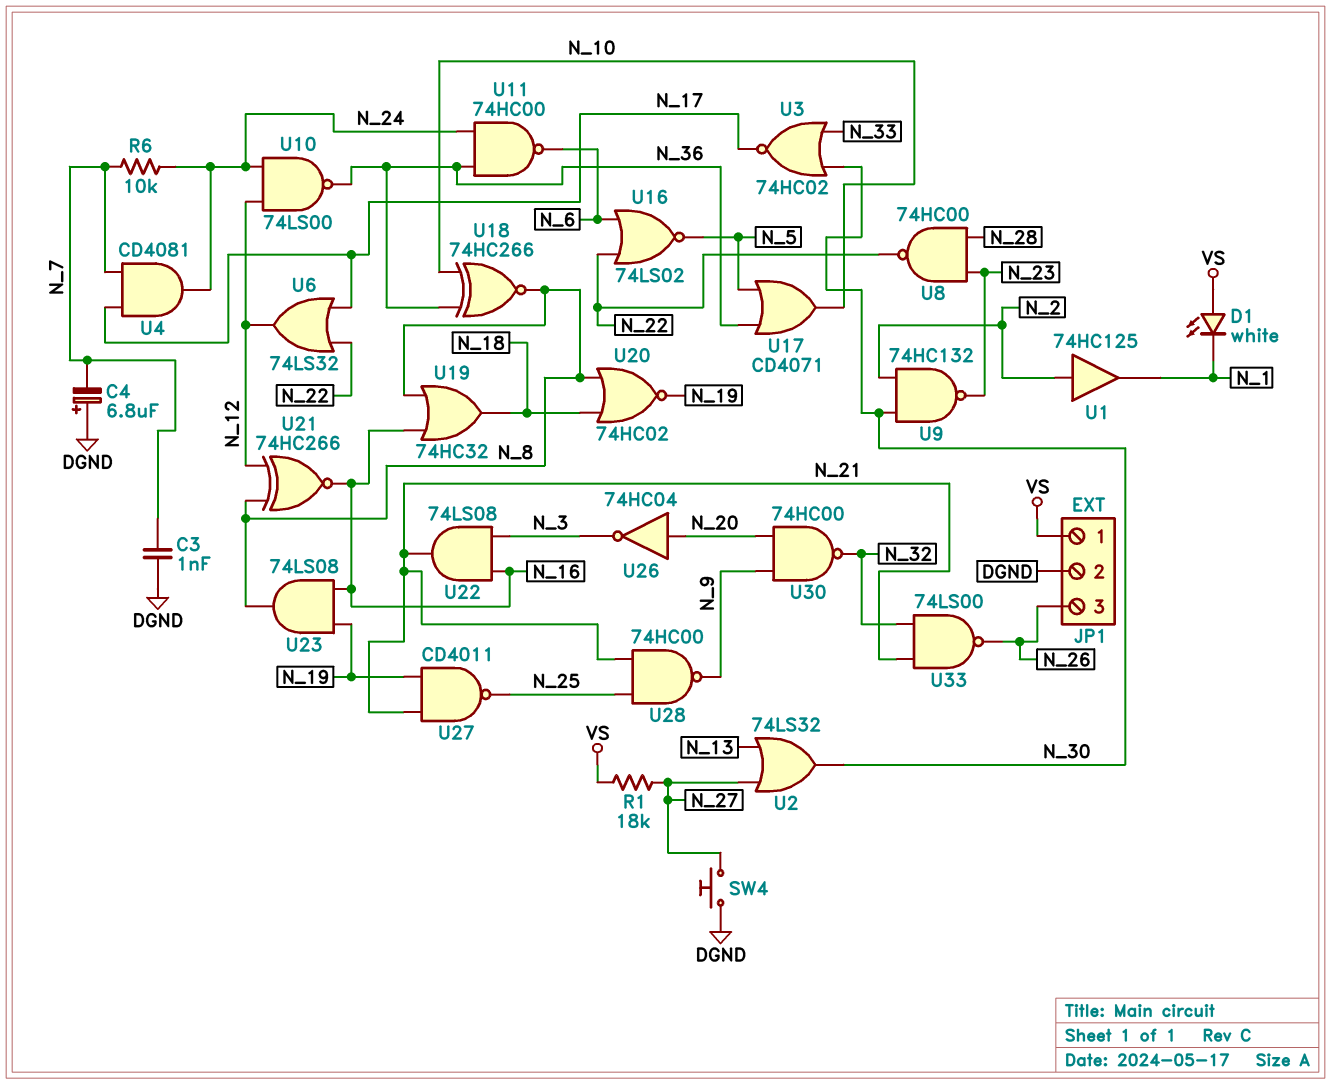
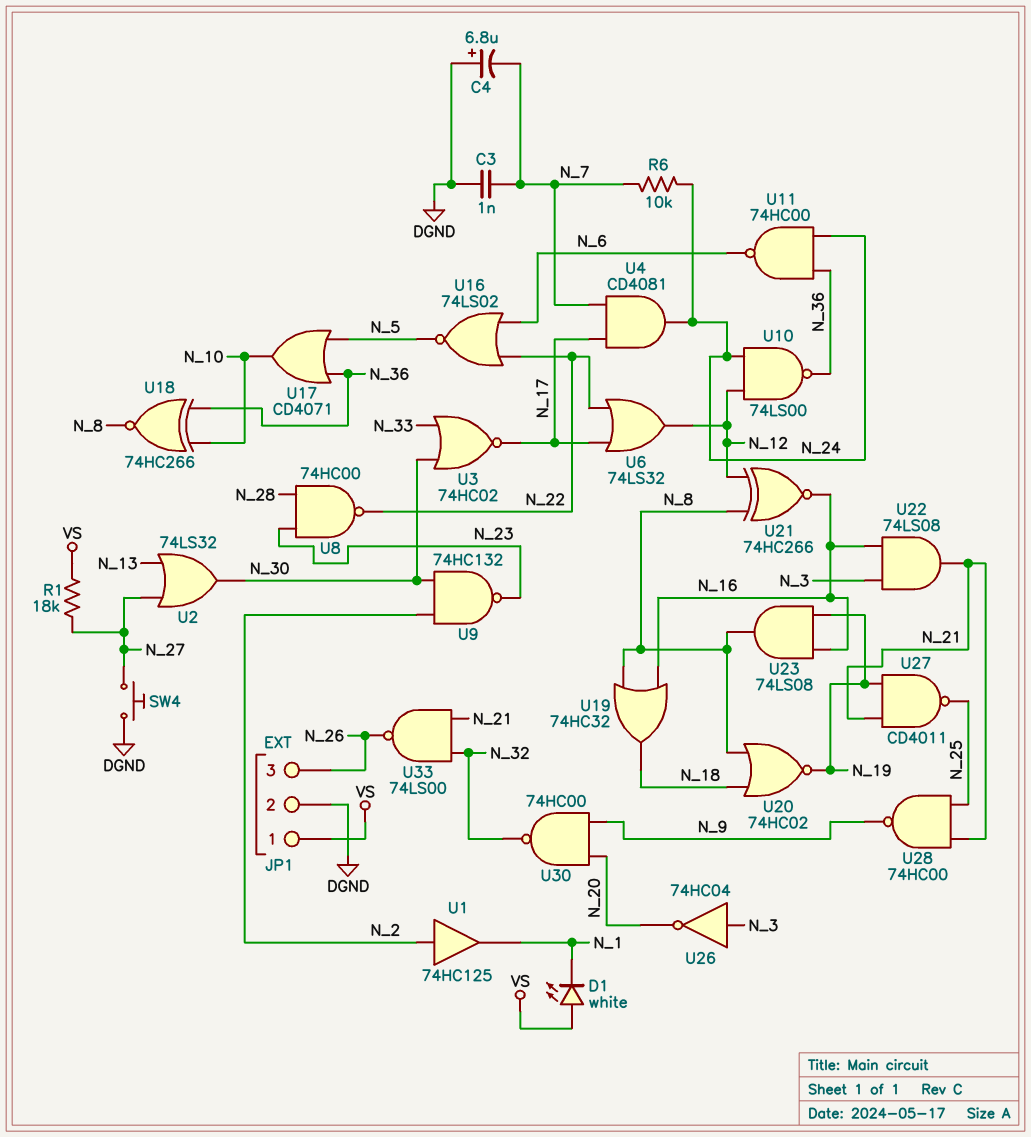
U26: NOT 74HC04 (in N_20, out N_3) -> NOT 74HC04 (in N_3, out N_20)

